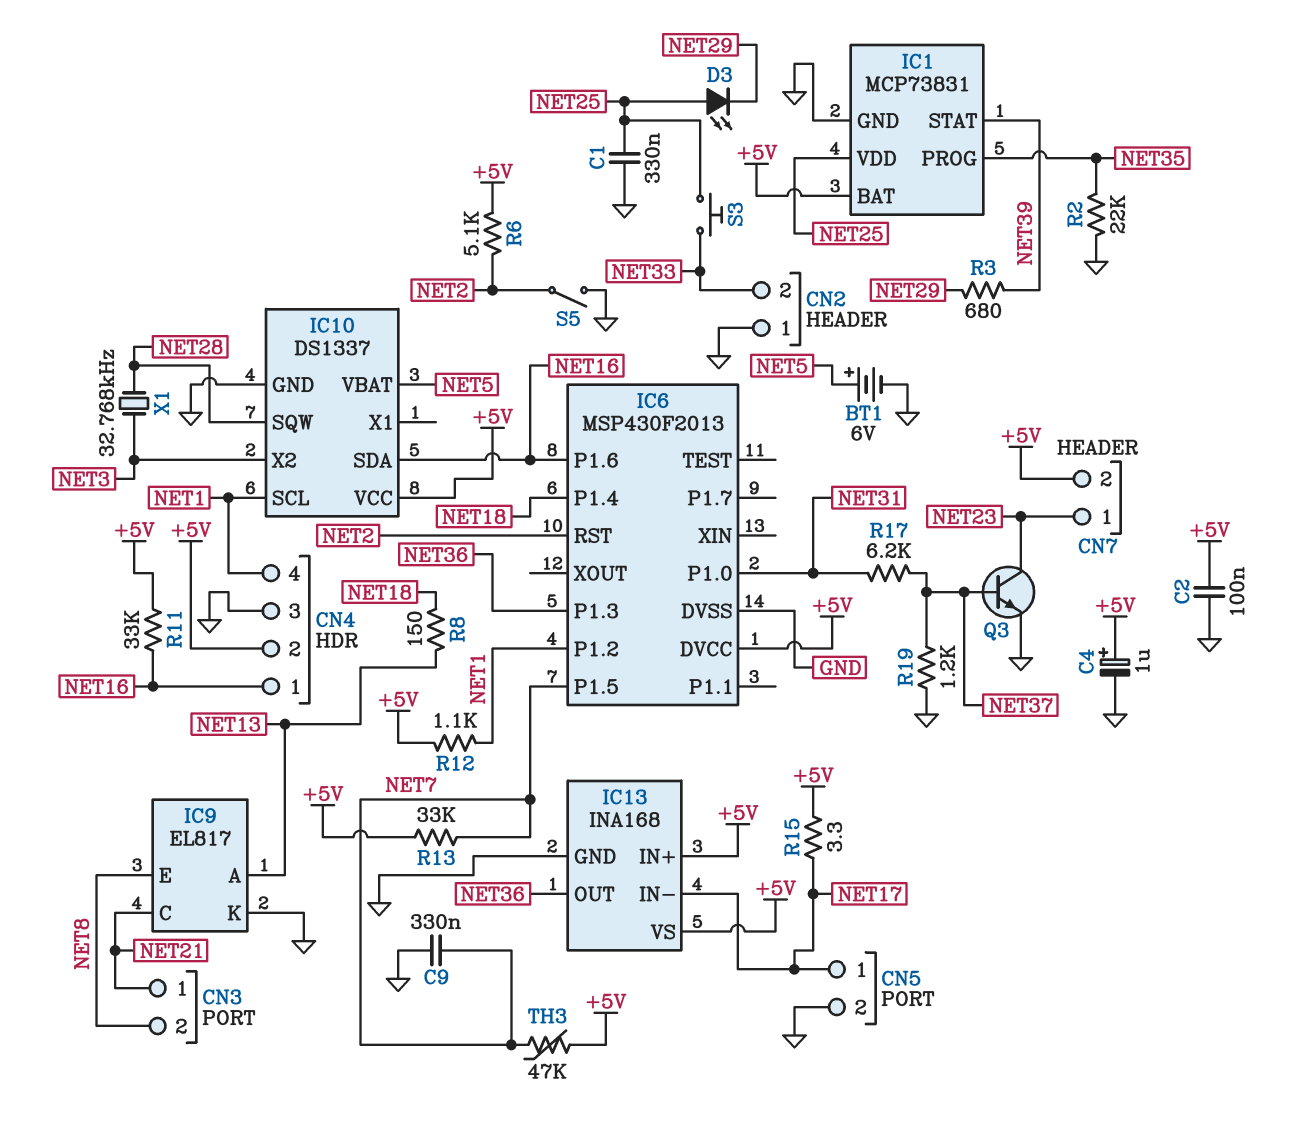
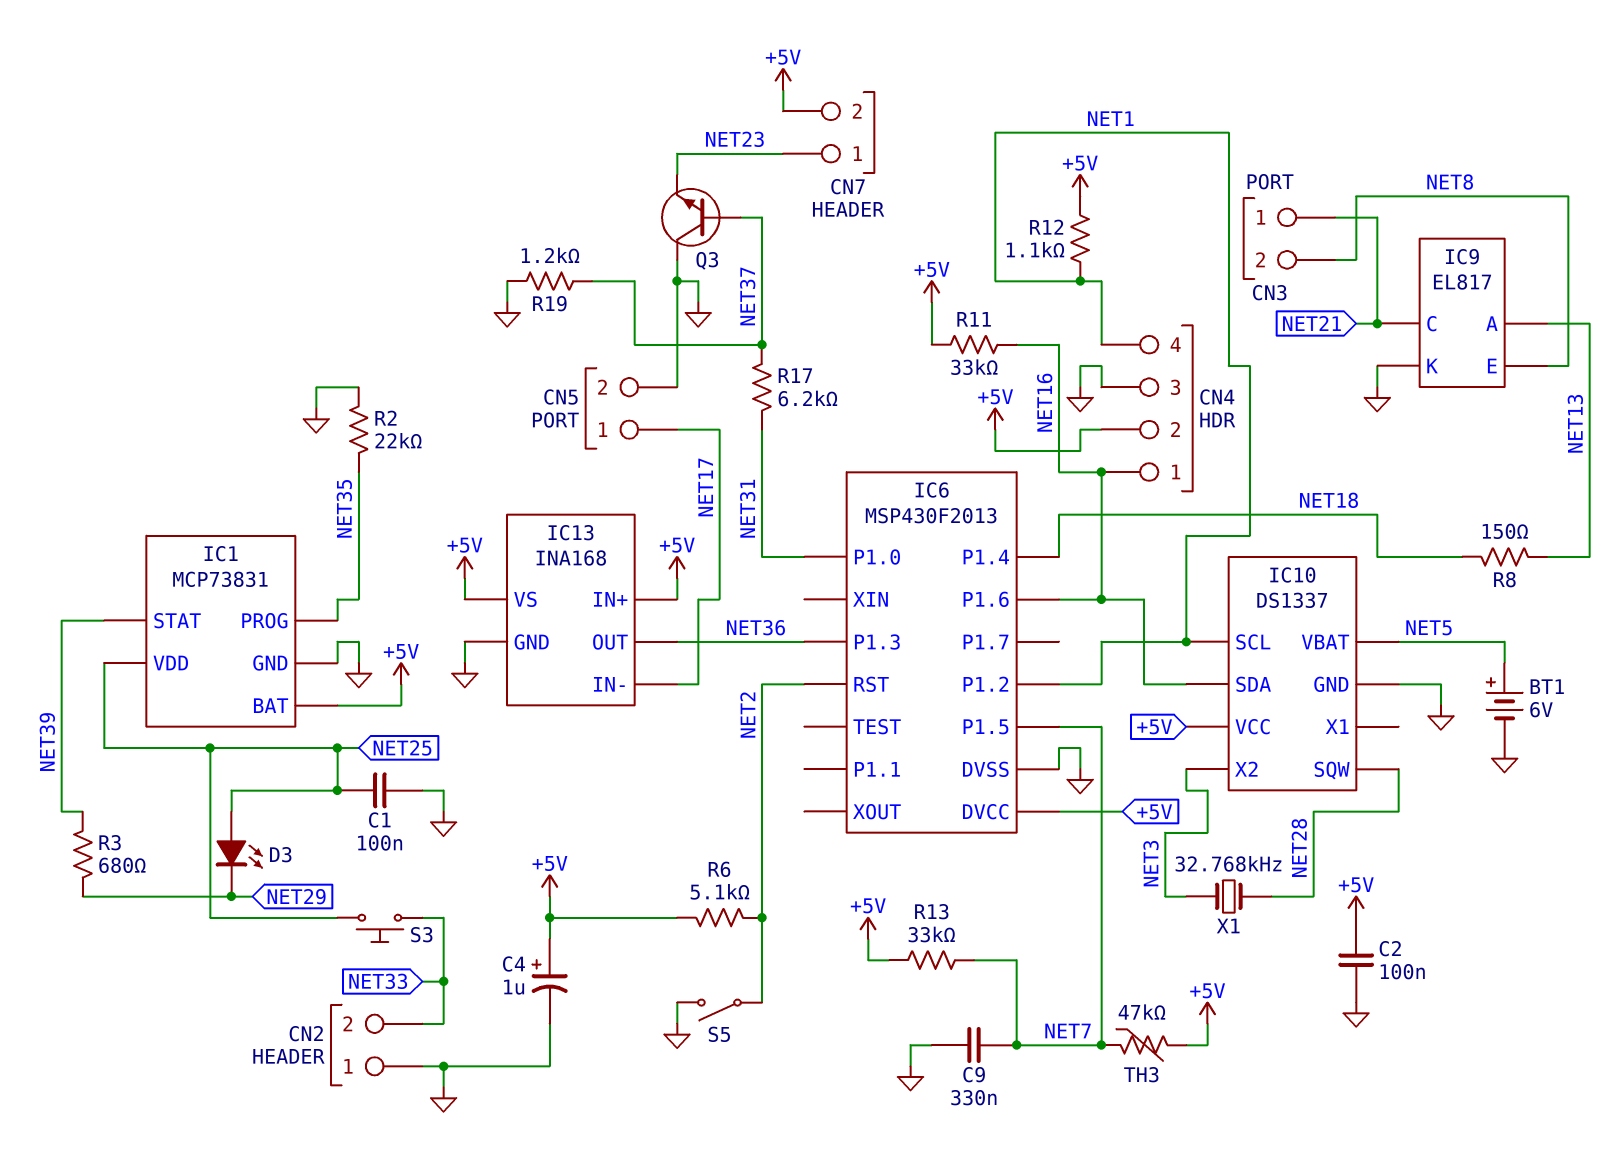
C1: 330nF (GND, NET25) -> 100nF (GND, NET25)
Q3: NPN (B NET37, C NET23, E GND) -> NPN (B NET37, C GND, E NET23)
R15: 3.3 (+5V, NET17) -> none

